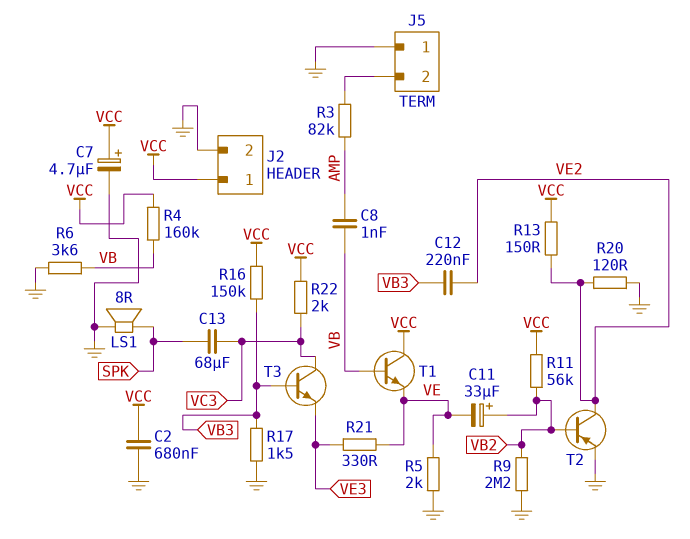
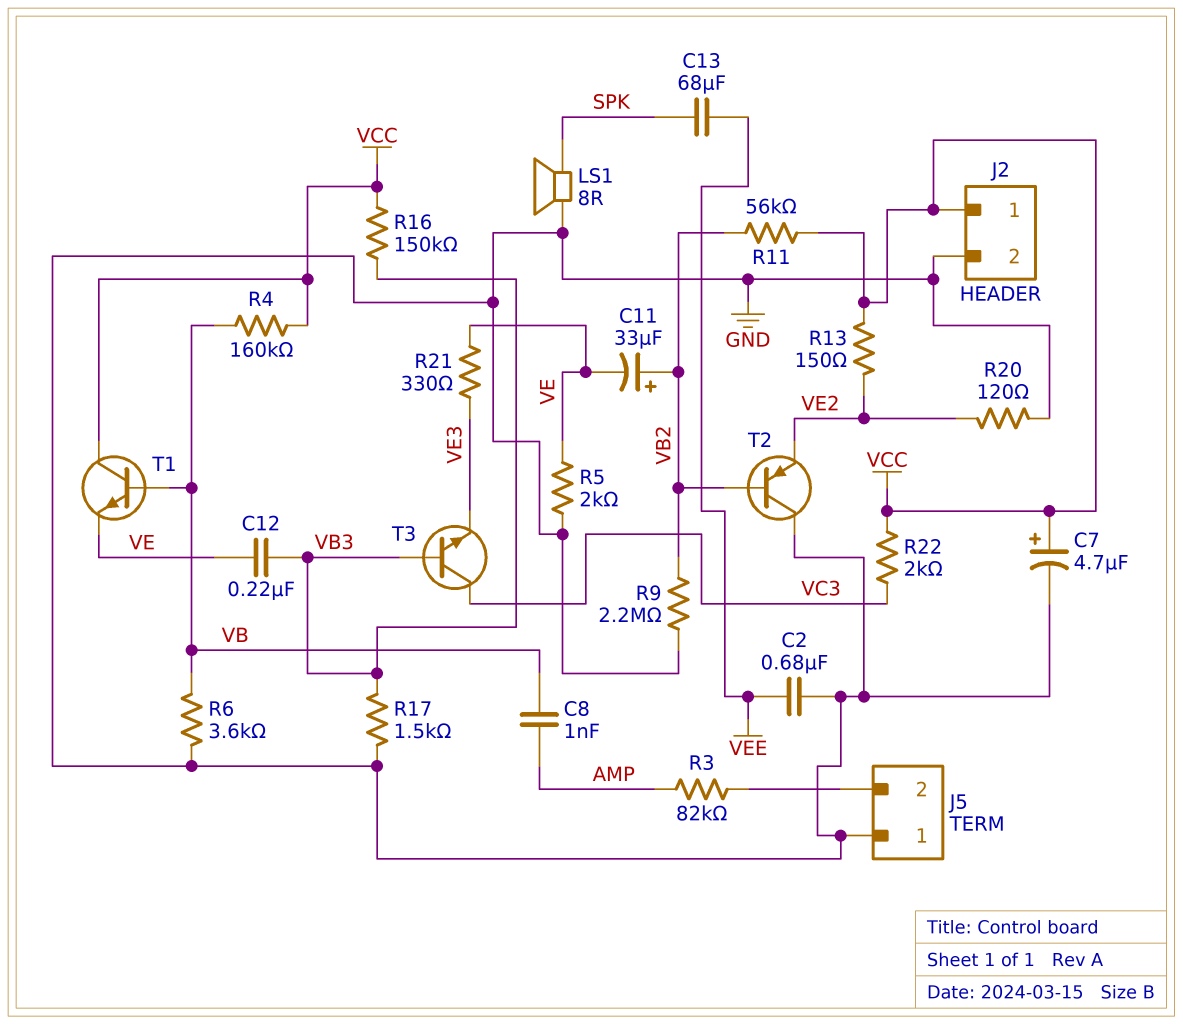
C2: 680nF (GND, VCC) -> 680nF (GND, VEE)
C12: 220nF (VB3, VE2) -> 220nF (VB3, VE)
C13: 68uF (SPK, VC3) -> 68uF (SPK, VEE)
T2: PNP (B VB2, C VE2, E GND) -> PNP (B VB2, C GND, E VE2)

